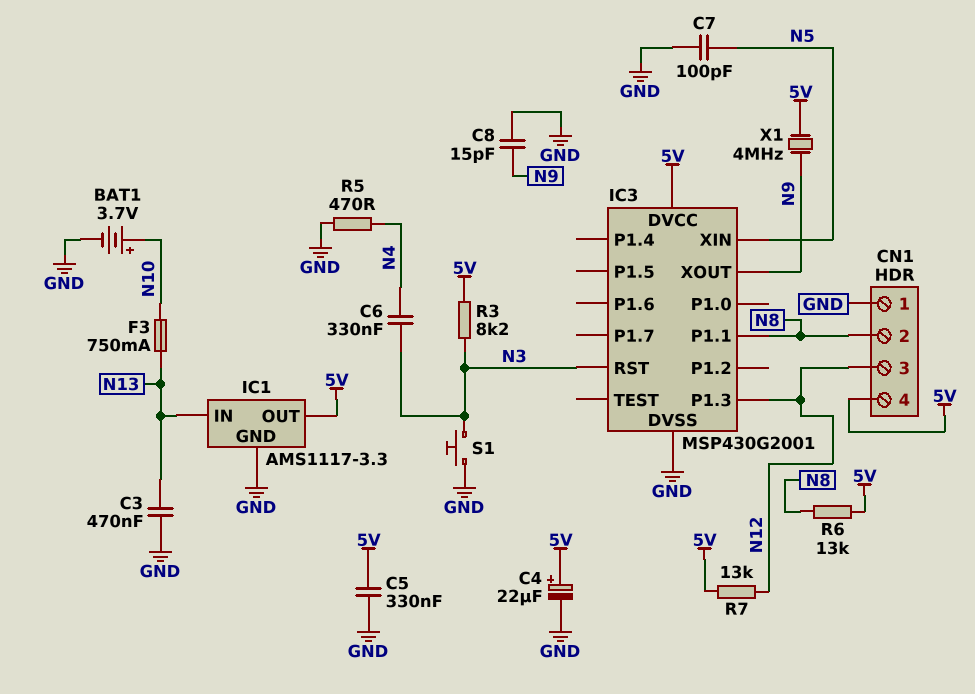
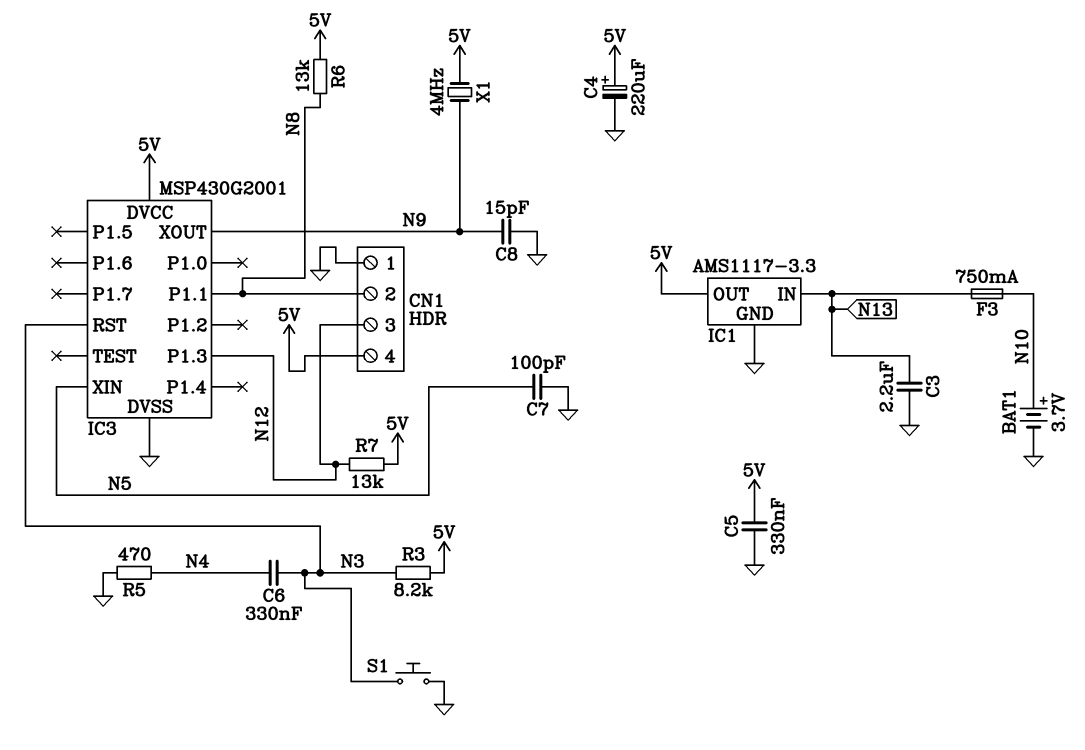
C3: 470nF (GND, N13) -> 2.2uF (GND, N13)
C4: 22uF (plus 5V, minus GND) -> 220uF (plus 5V, minus GND)

